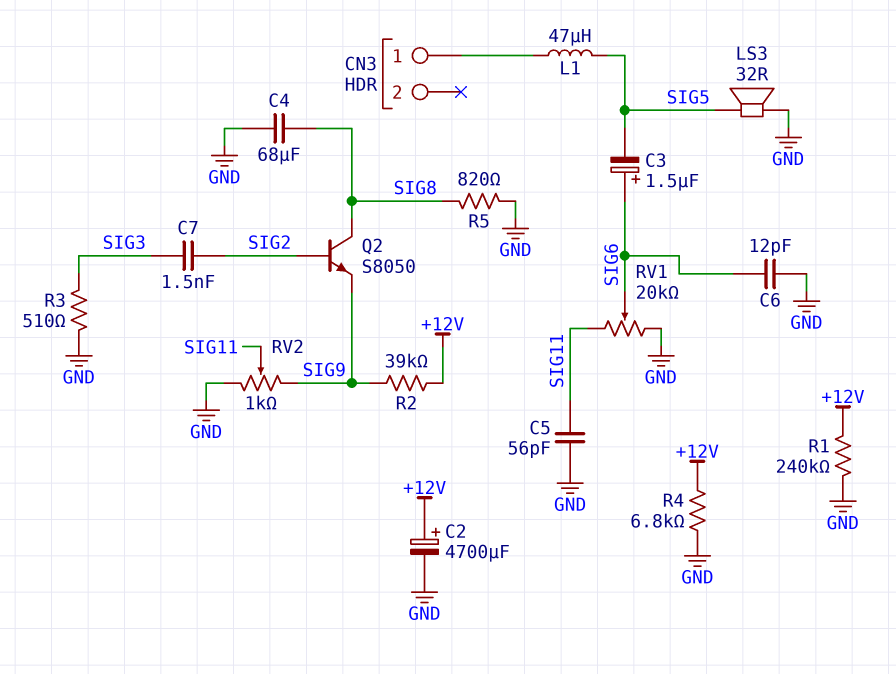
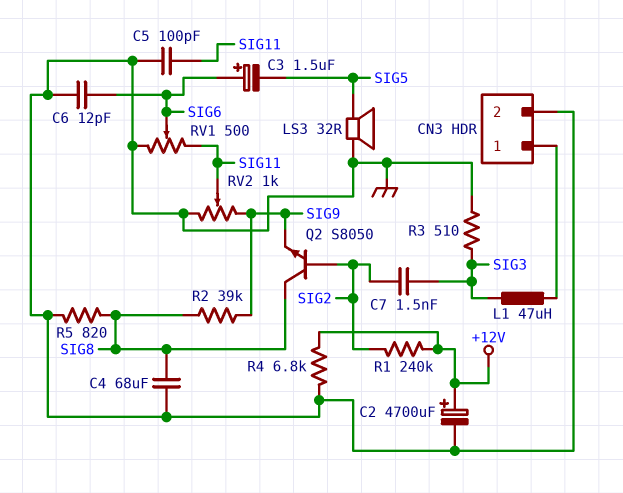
C5: 56pF (GND, SIG11) -> 100pF (GND, SIG11)
CN3 pin 2: none -> GND
L1: 47uH (CN3/1, SIG5) -> 47uH (CN3/1, SIG3)
R1: 240k (+12V, GND) -> 240k (+12V, SIG2)
R2: 39k (+12V, SIG9) -> 39k (SIG8, SIG9)
RV1: 20k (GND, SIG11, wiper SIG6) -> 500 (GND, SIG11, wiper SIG6)

